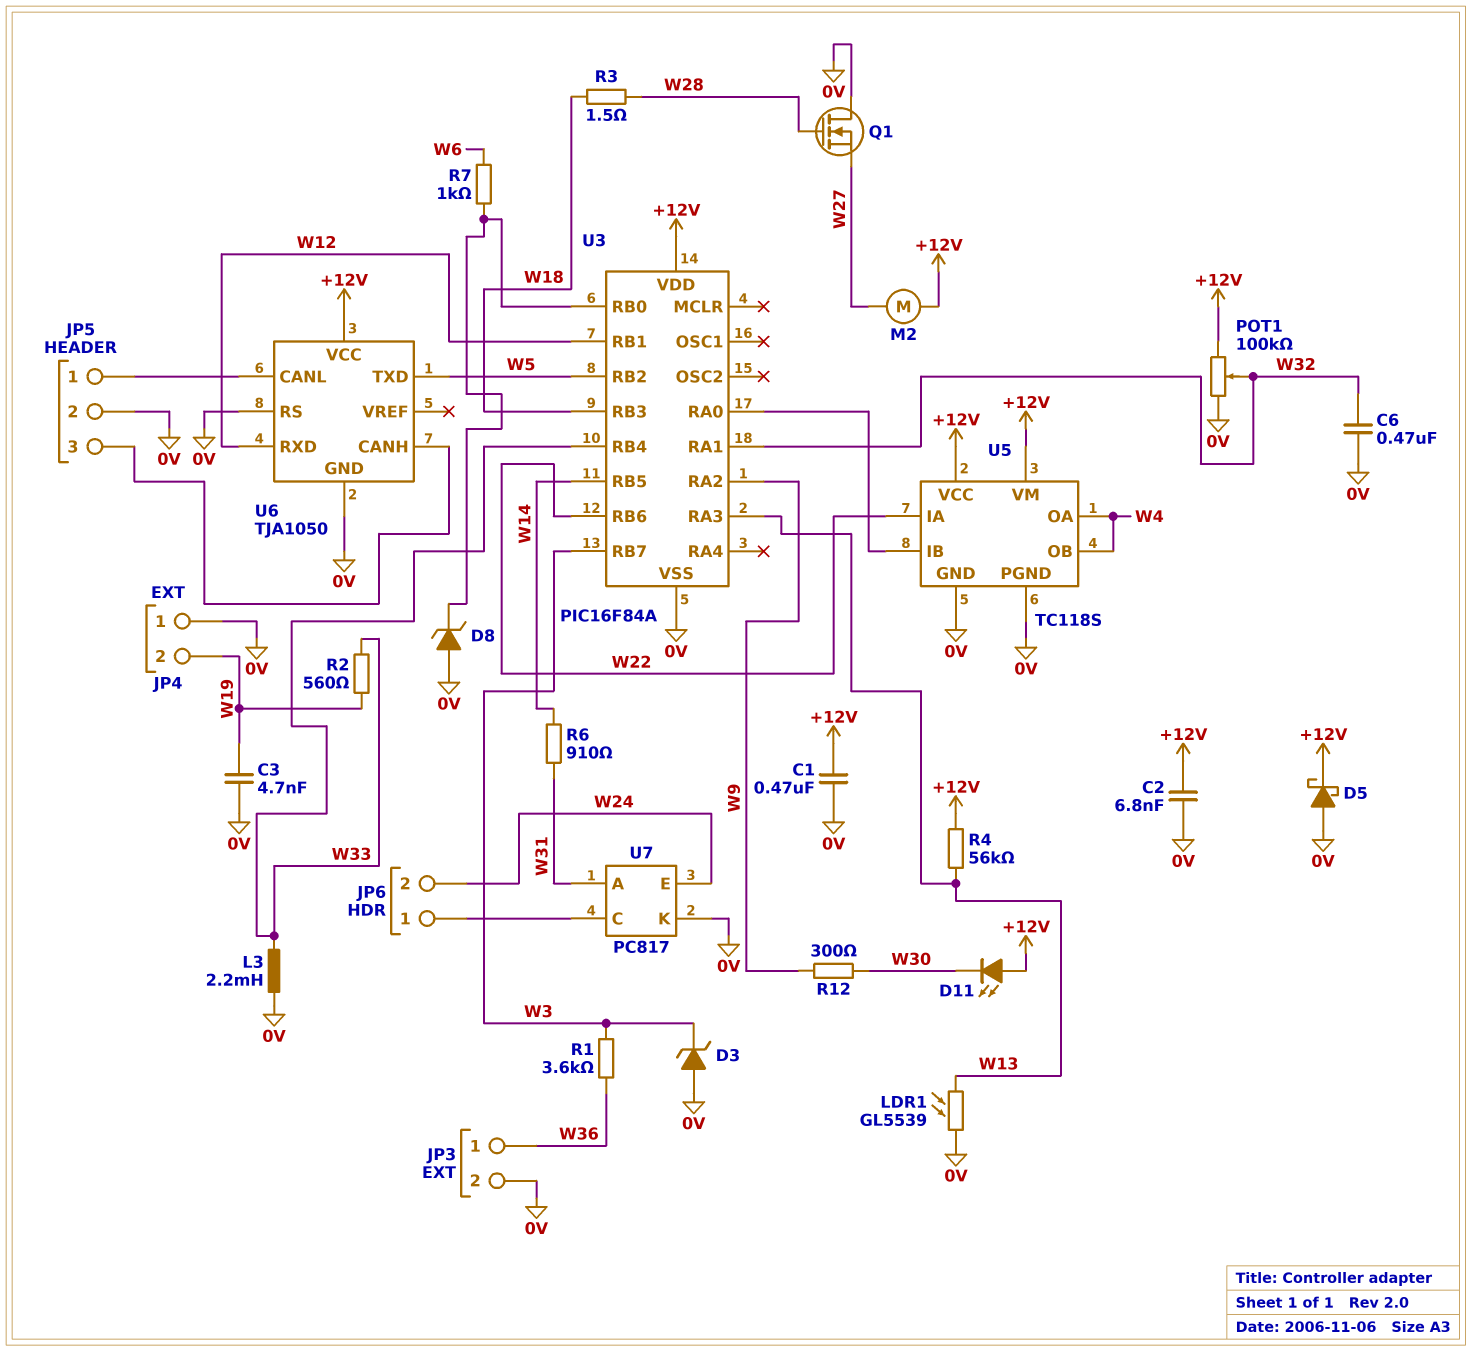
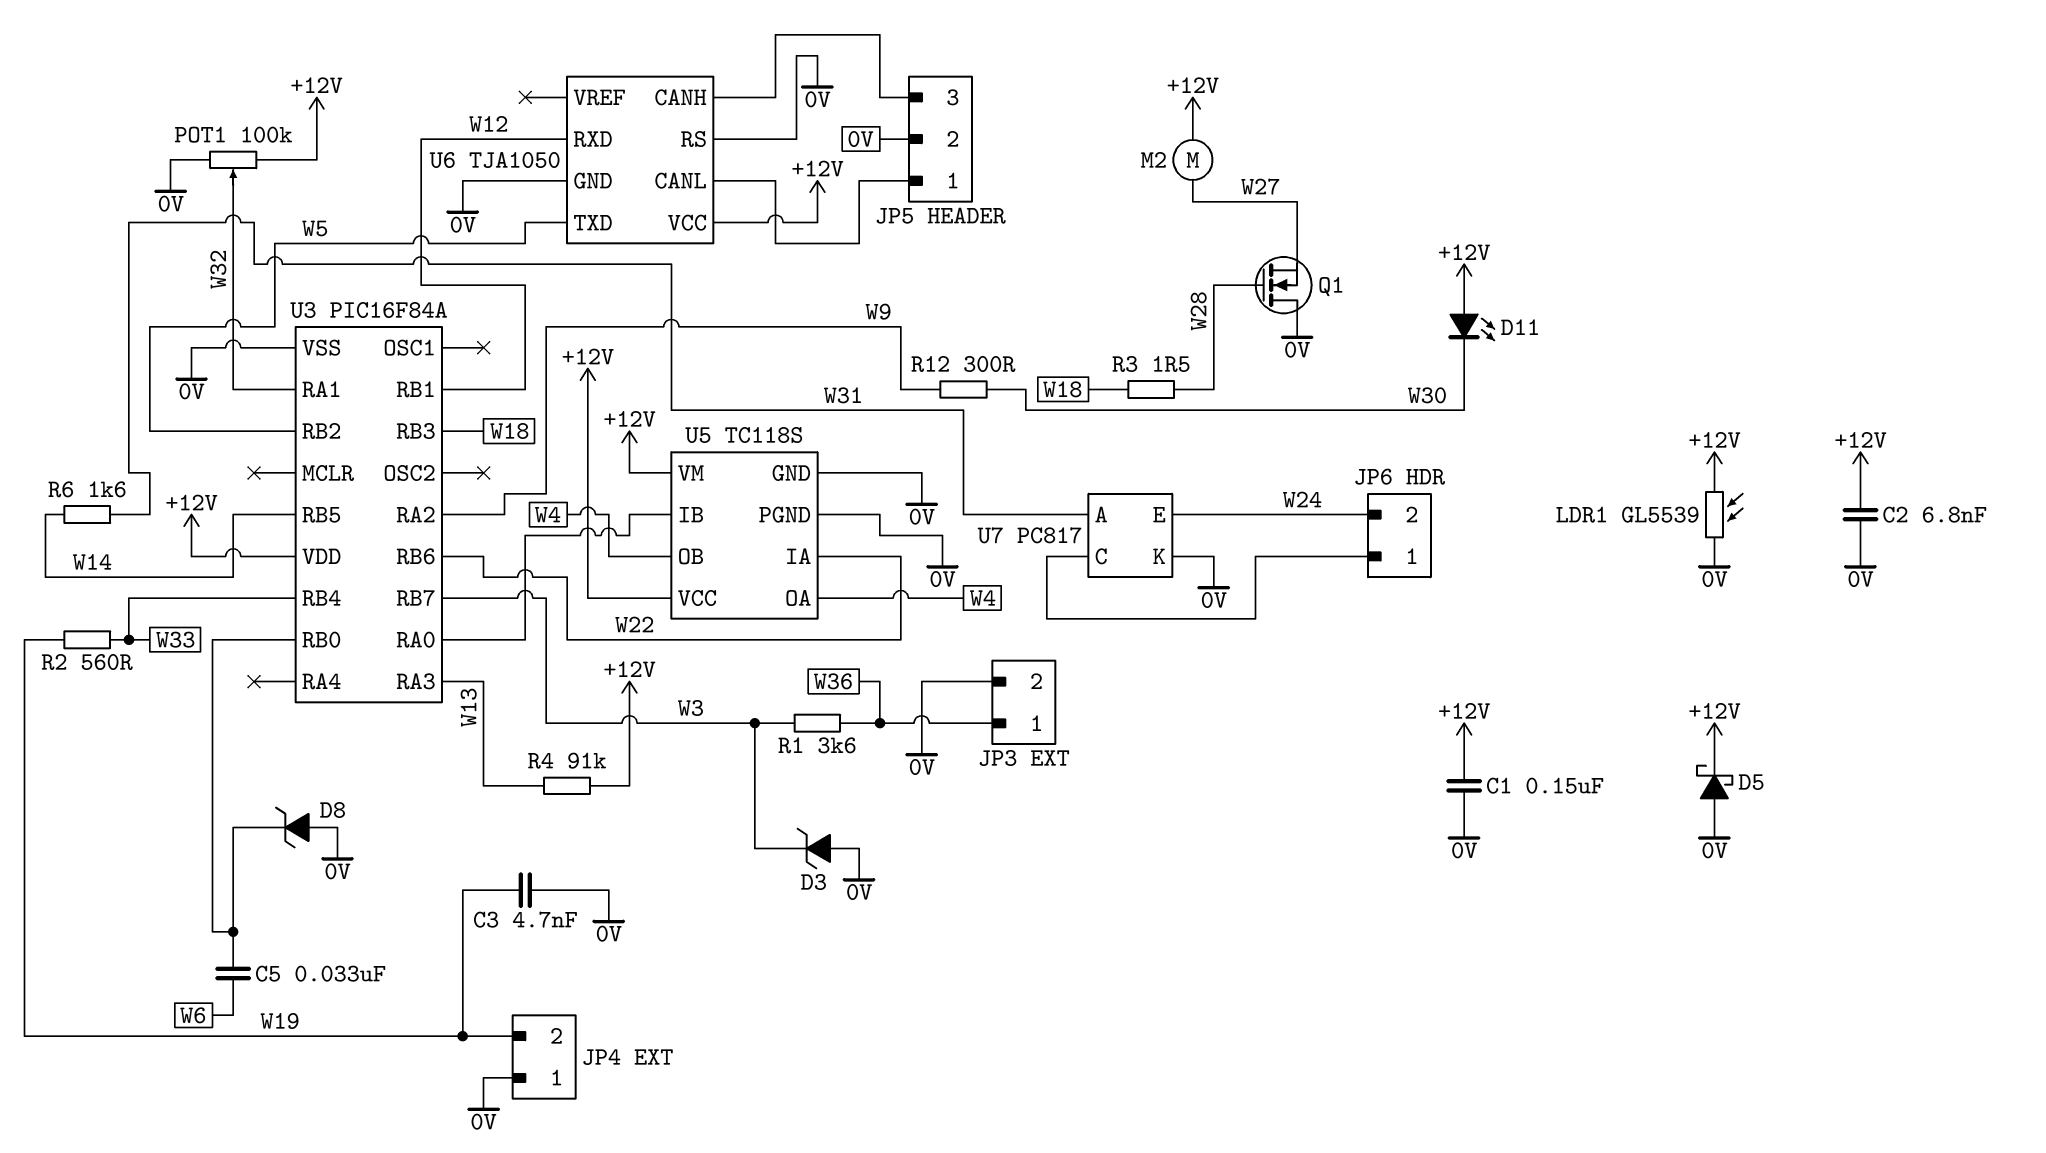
C1: 470nF (+12V, 0V) -> 150nF (+12V, 0V)
C5: none -> 33nF (U3/RB0, W6)
C6: 470nF (0V, W32) -> none
L3: 2.2mH (0V, W33) -> none
LDR1: GL5539 (0V, W13) -> GL5539 (+12V, 0V)
R4: 56k (+12V, W13) -> 91k (+12V, W13)
R6: 910 (W14, W31) -> 1.6k (W14, W31)
R7: 1k (U3/RB0, W6) -> none

